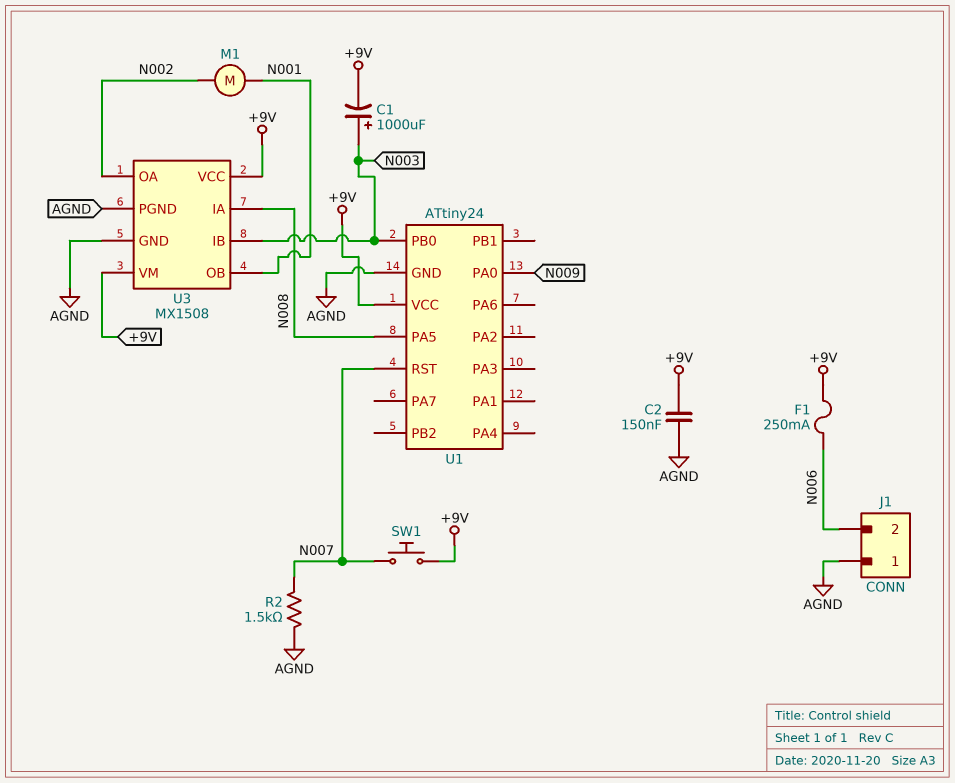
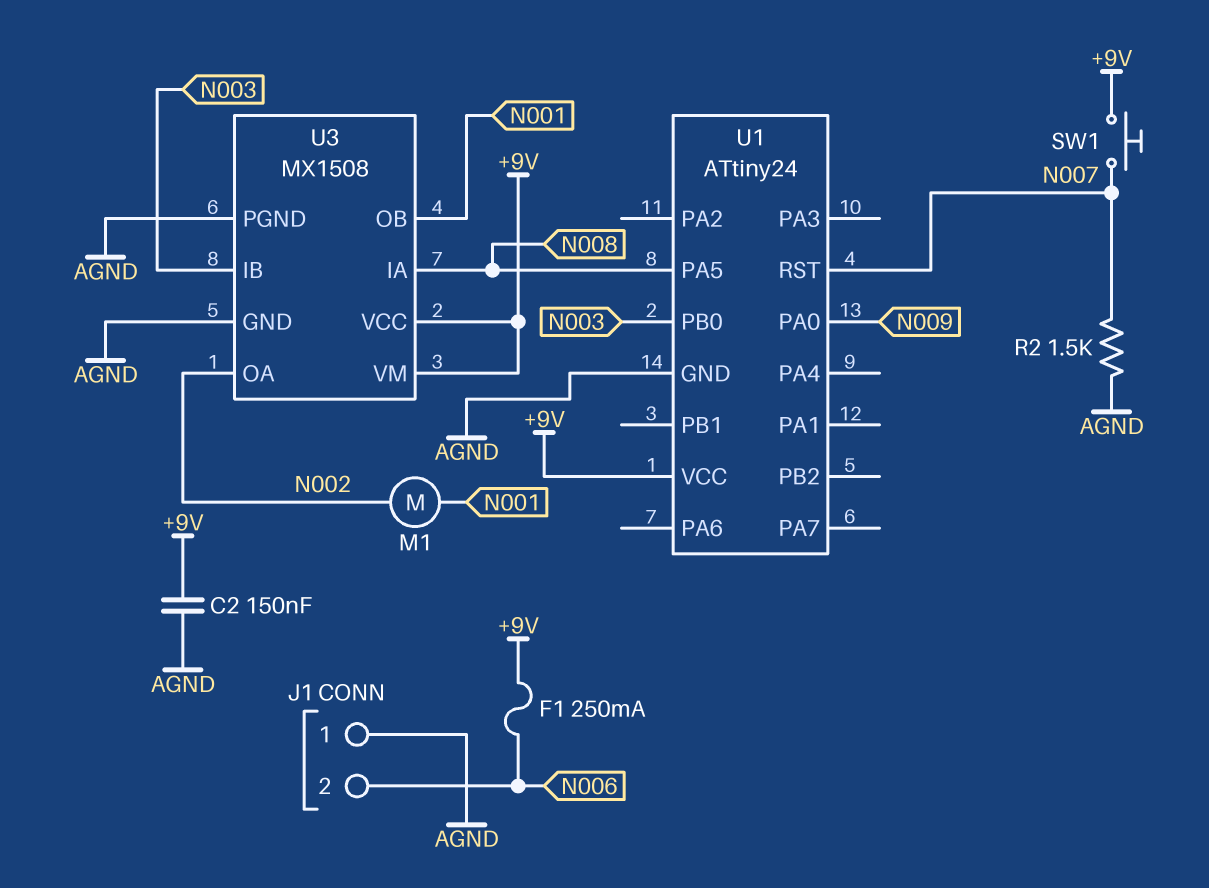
C1: 1000uF (plus N003, minus +9V) -> none

